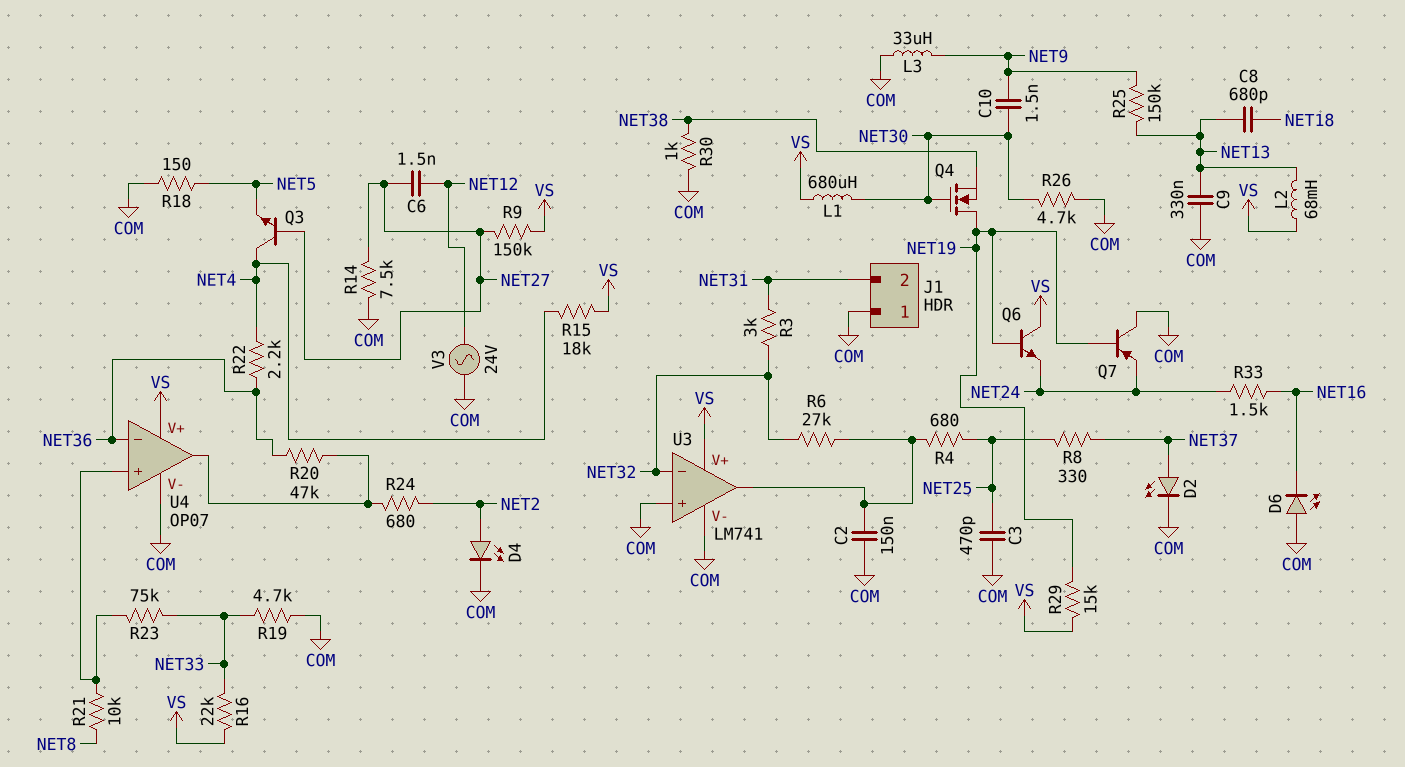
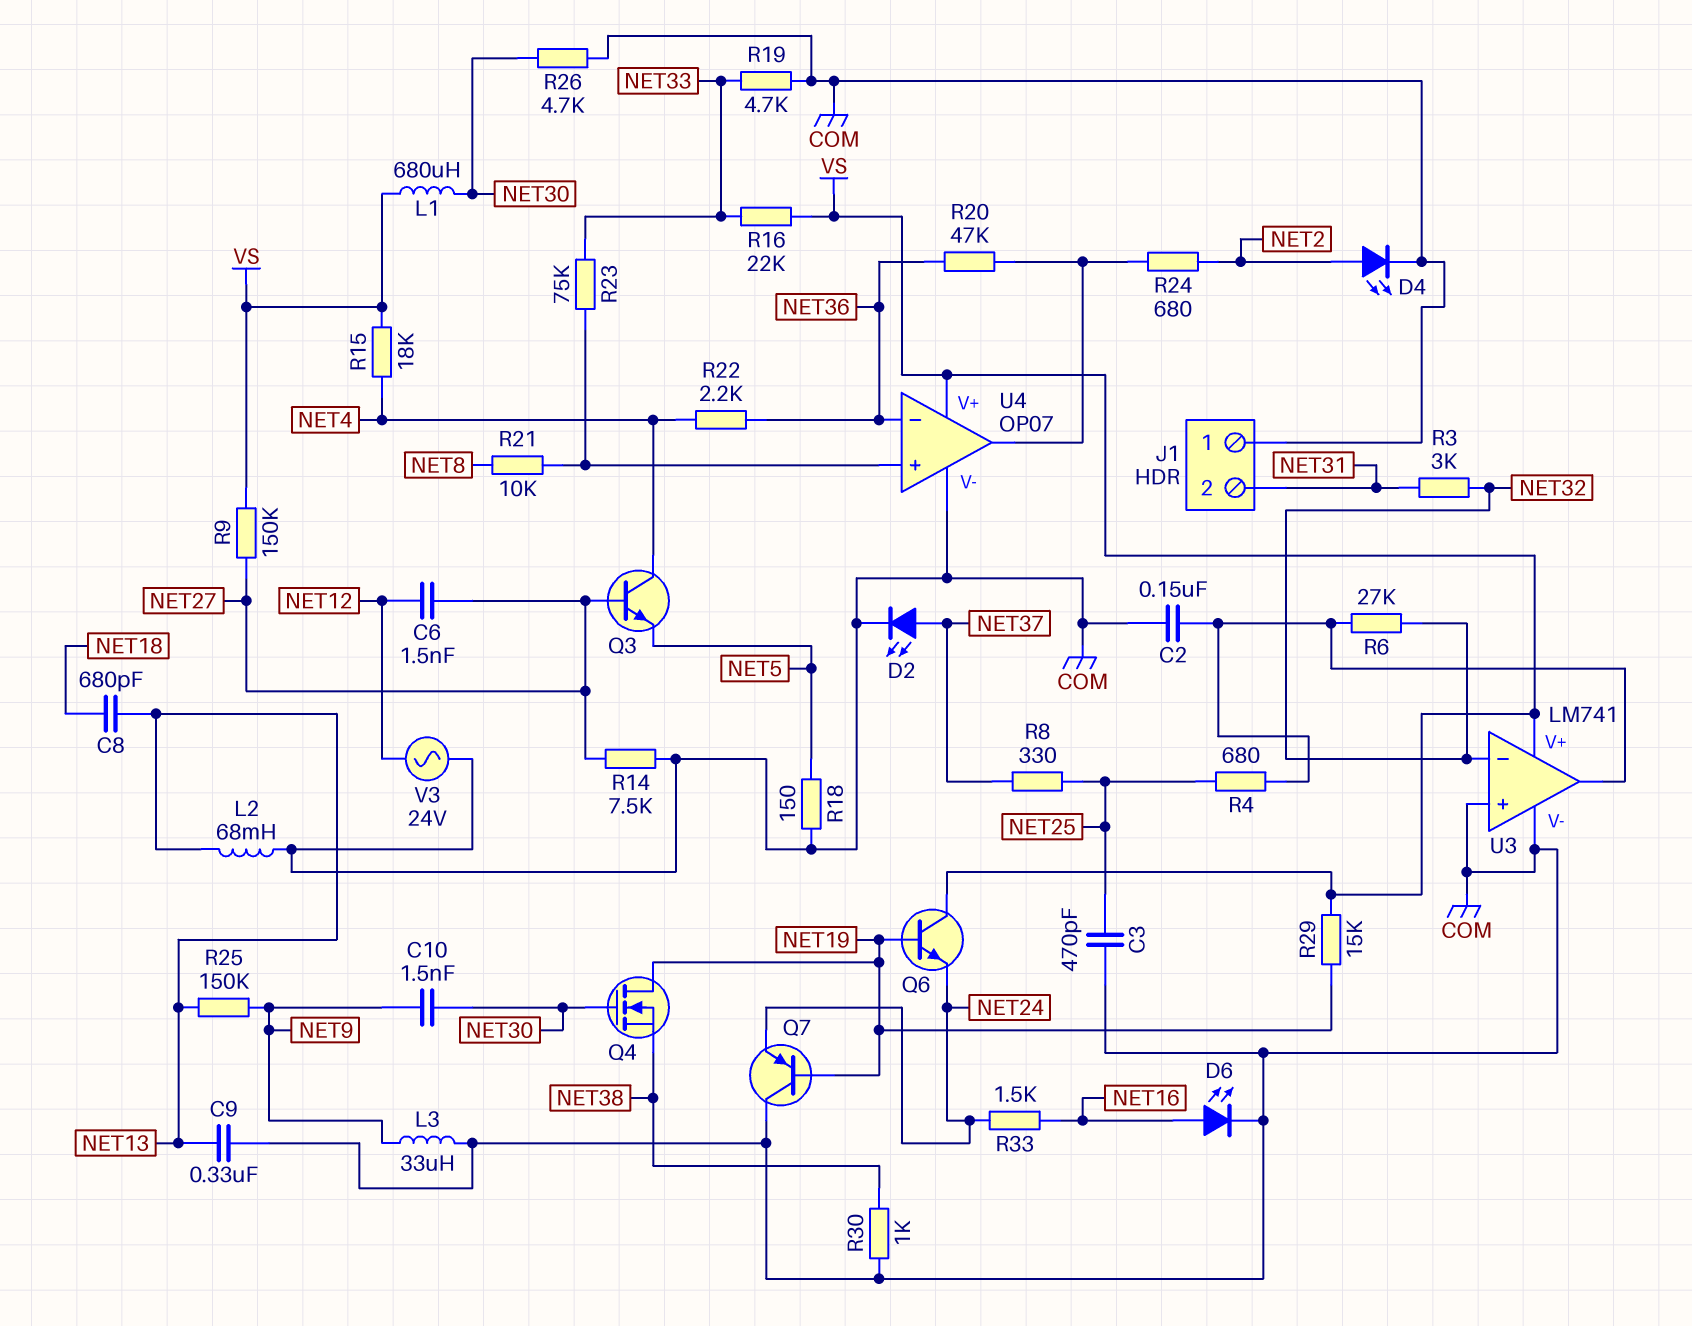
D6: LED (A COM, K NET16) -> LED (A NET16, K COM)
L2: 68mH (NET13, VS) -> 68mH (COM, NET13)

